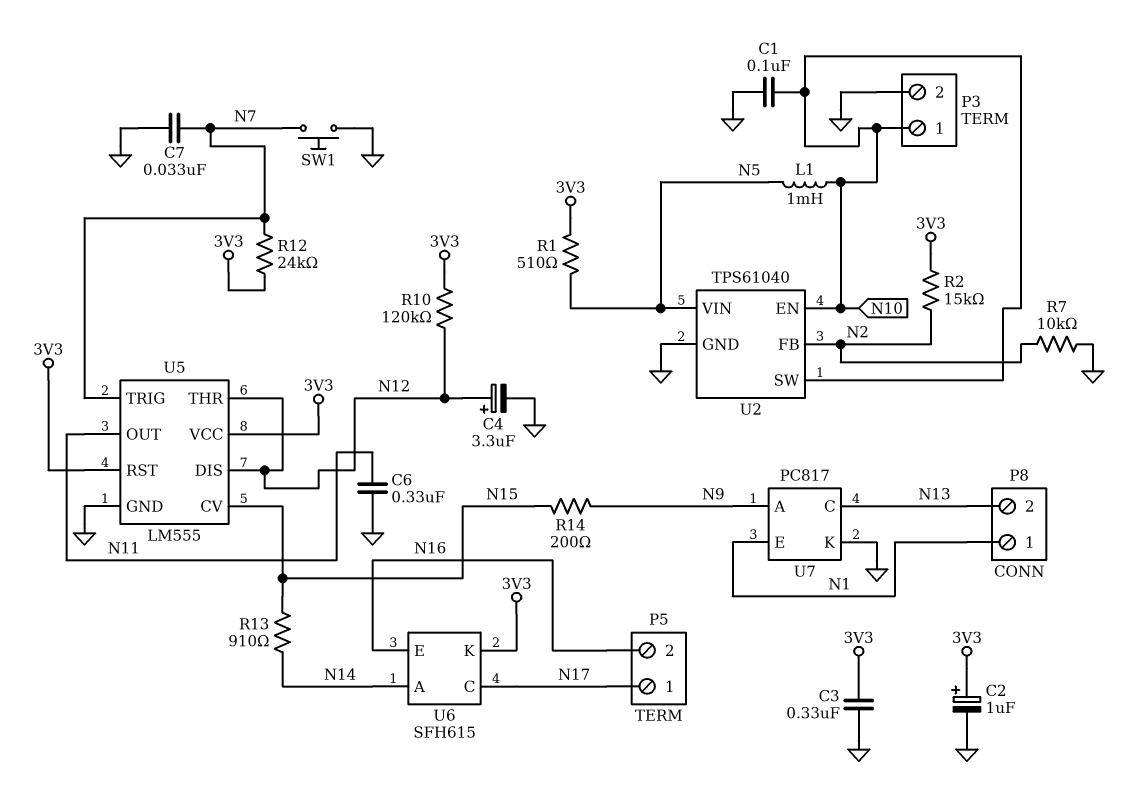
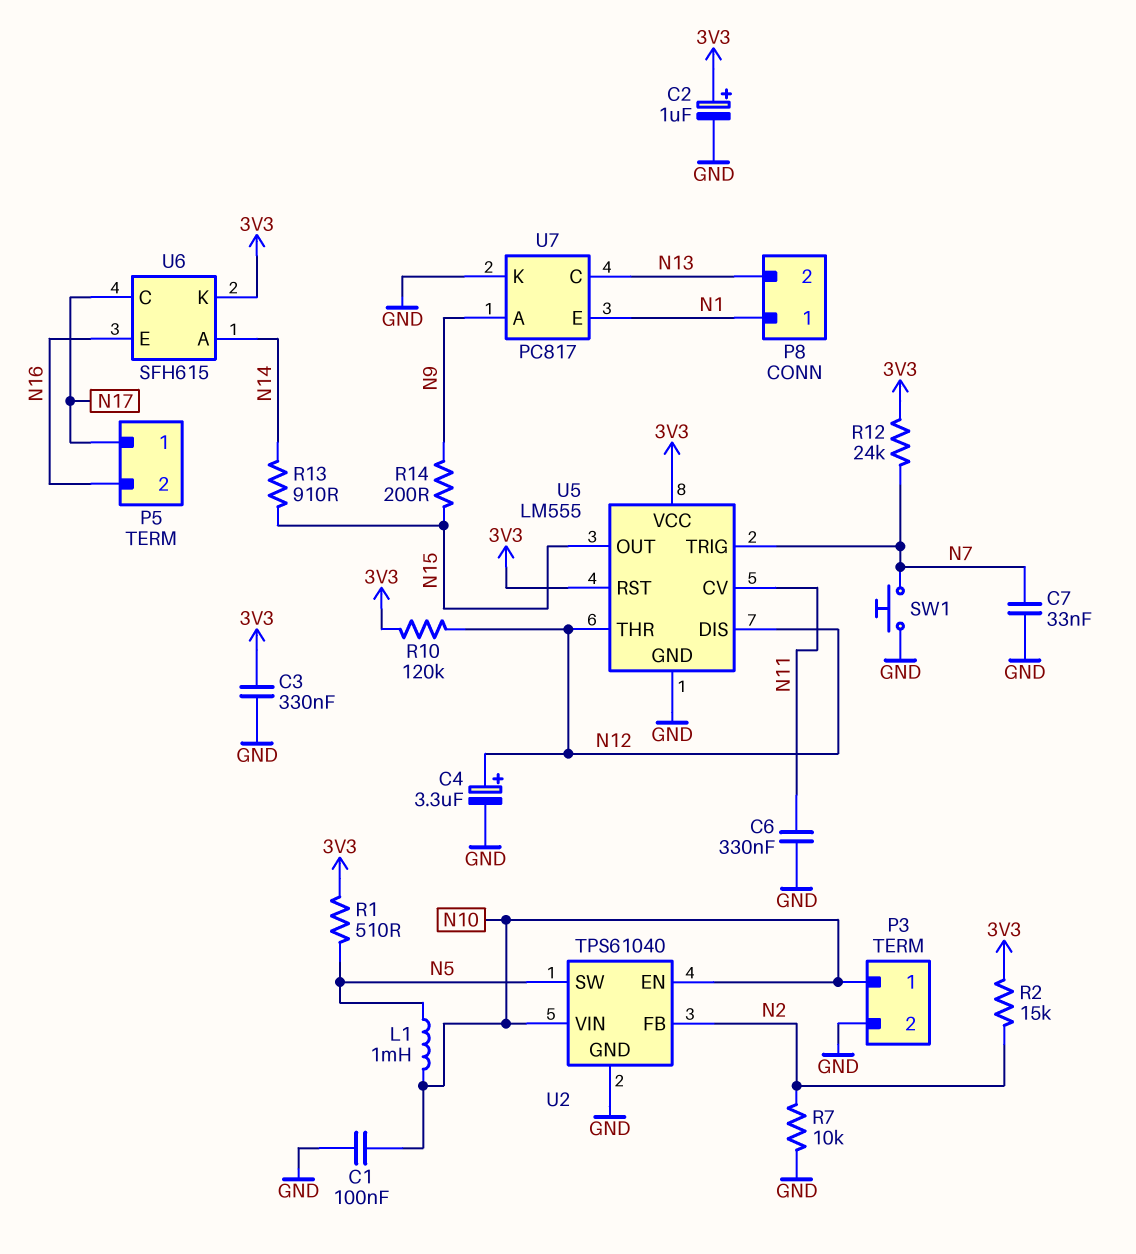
U2 pin SW: N10 -> N5
U2 pin VIN: N5 -> N10
U5 pin CV: N15 -> N11
U5 pin OUT: N11 -> N15

